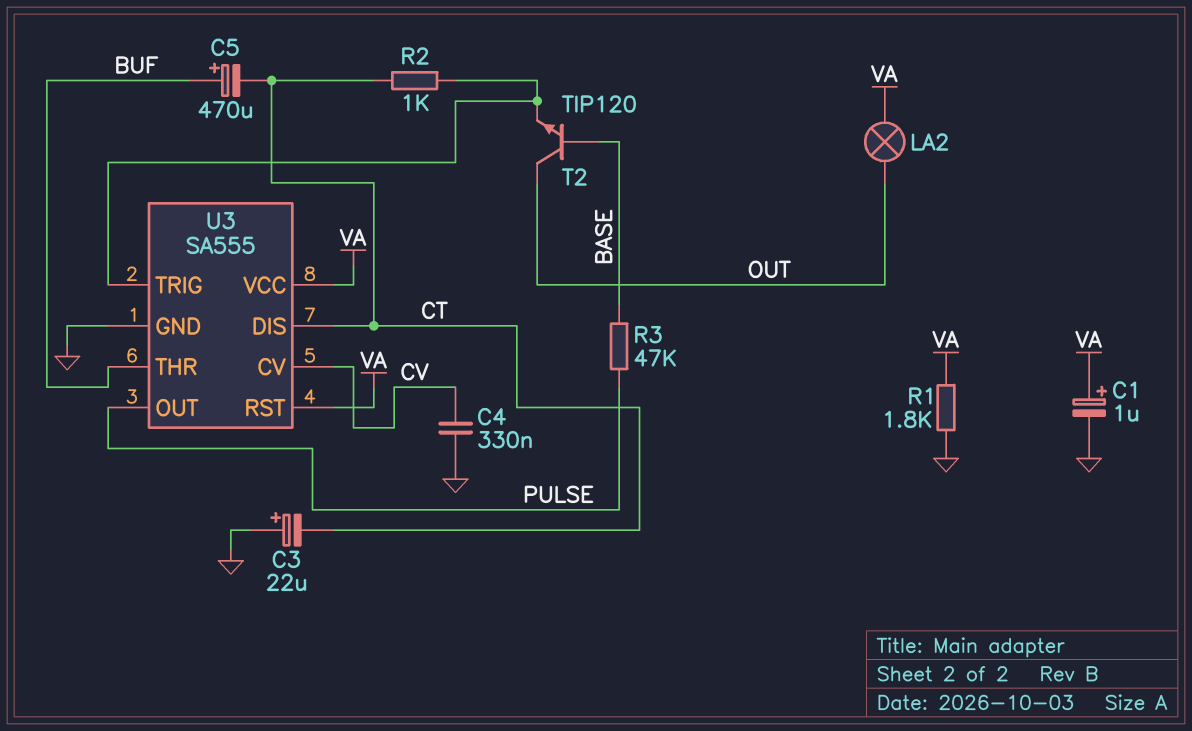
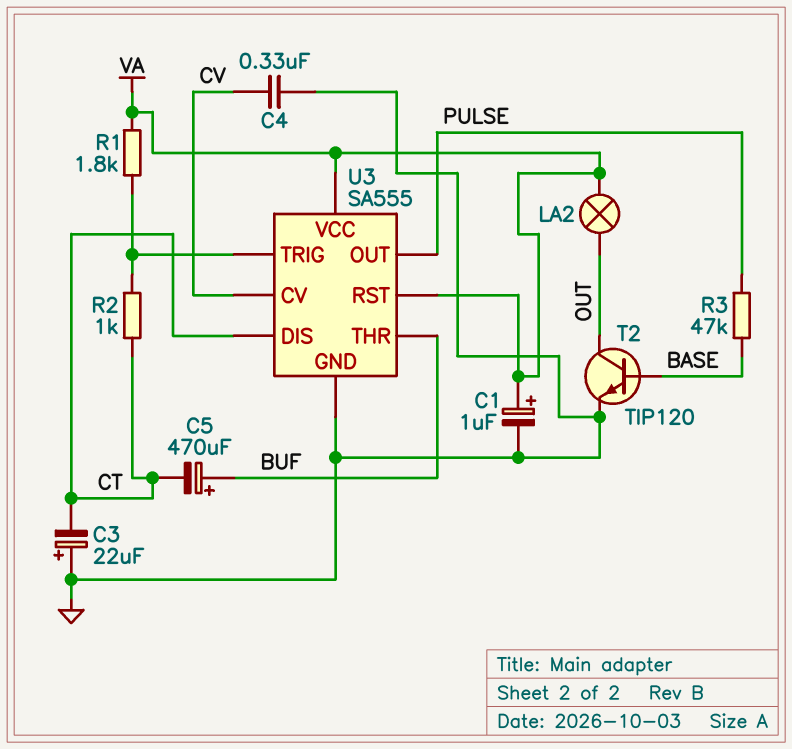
R1: 1.8k (GND, VA) -> 1.8k (U3/TRIG, VA)
T2: NPN TIP120 (B BASE, C OUT, E U3/TRIG) -> NPN TIP120 (B BASE, C OUT, E GND)

